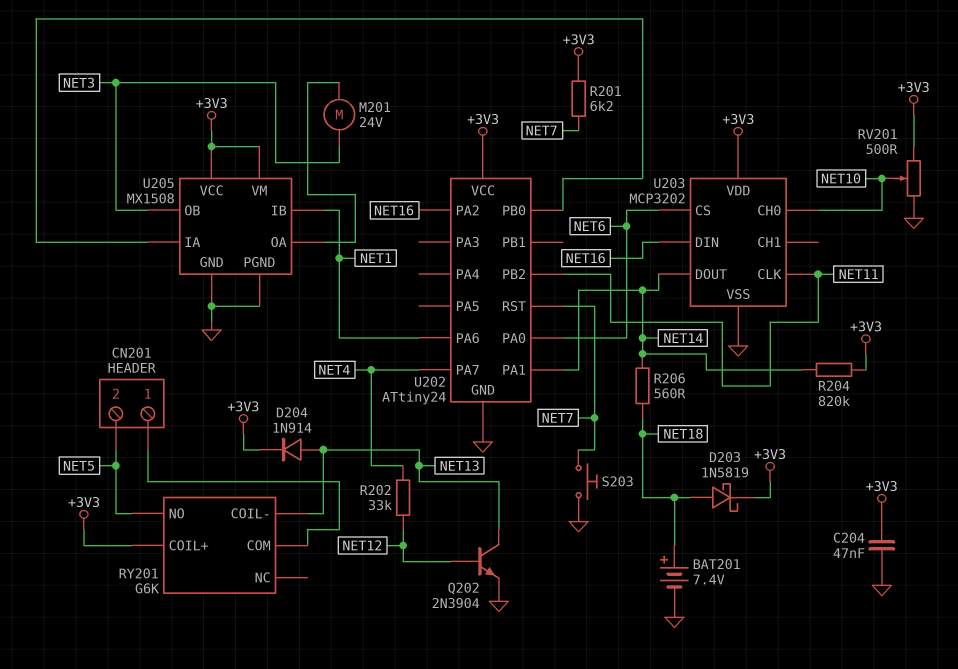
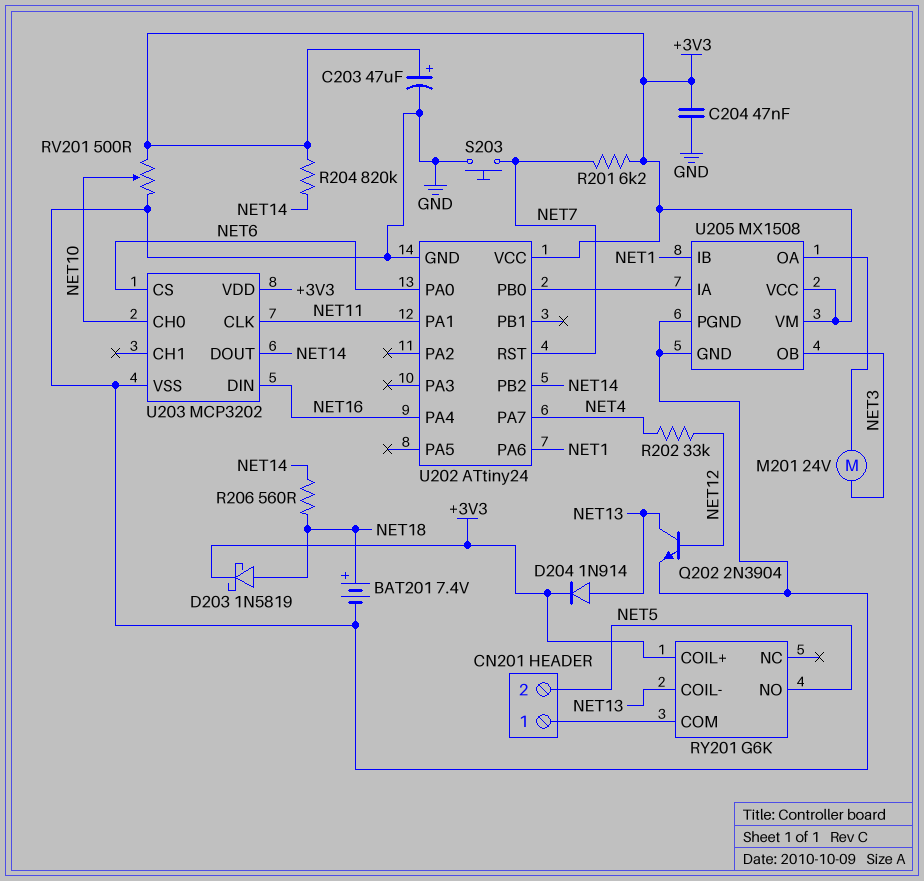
C203: none -> 47uF (plus +3V3, minus GND)
U202 pin PA1: NET14 -> NET11
U202 pin PA2: NET16 -> none
U202 pin PA4: none -> NET16
U202 pin PB2: NET11 -> NET14

